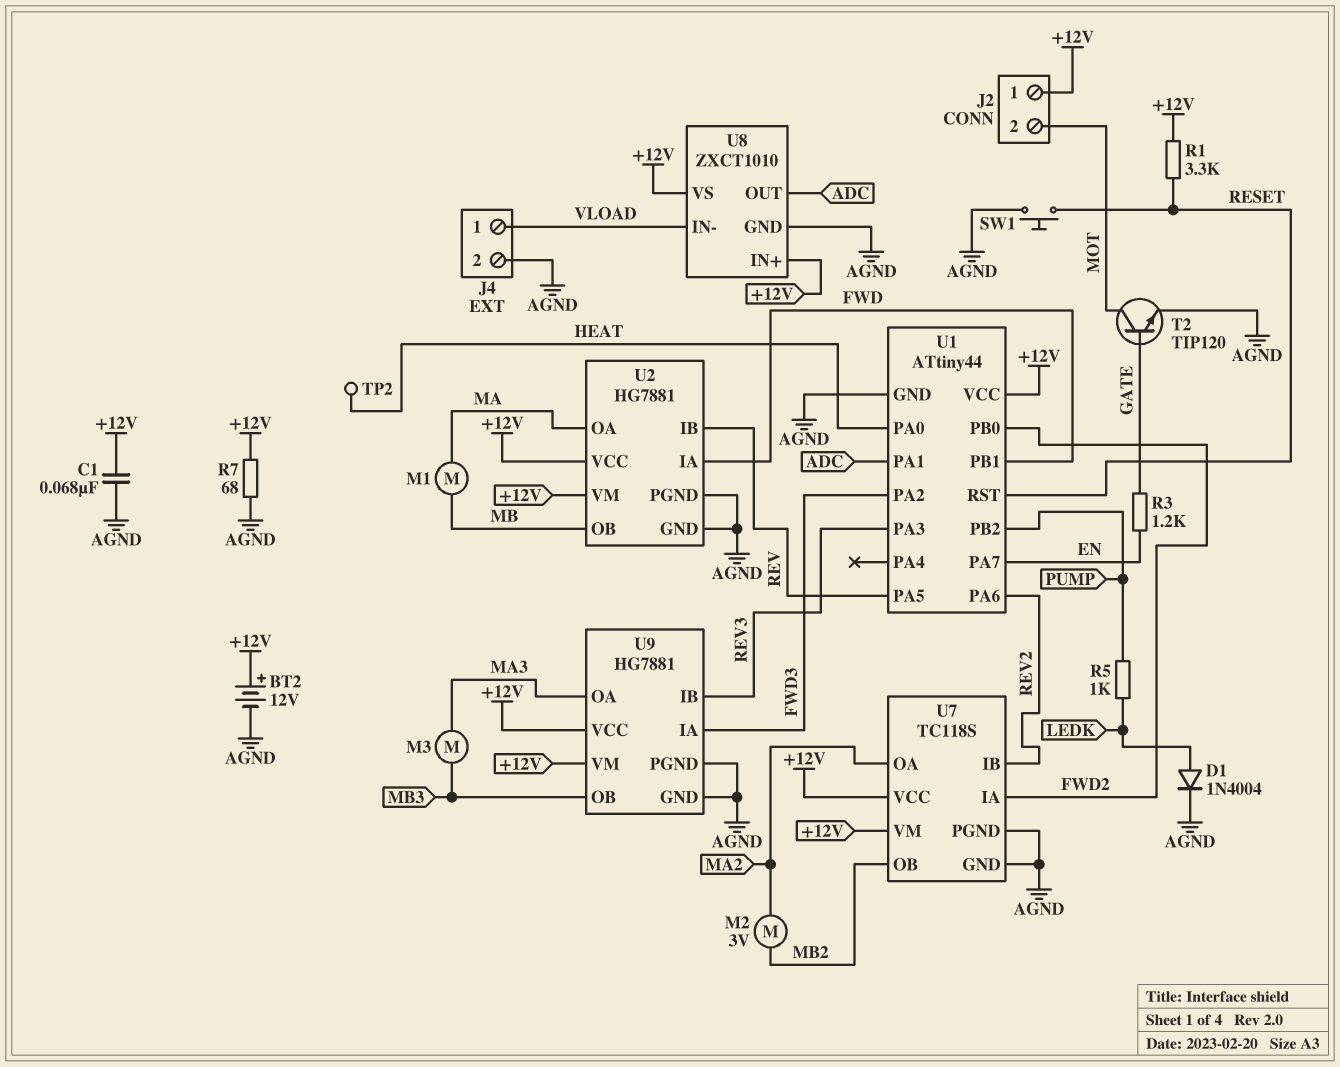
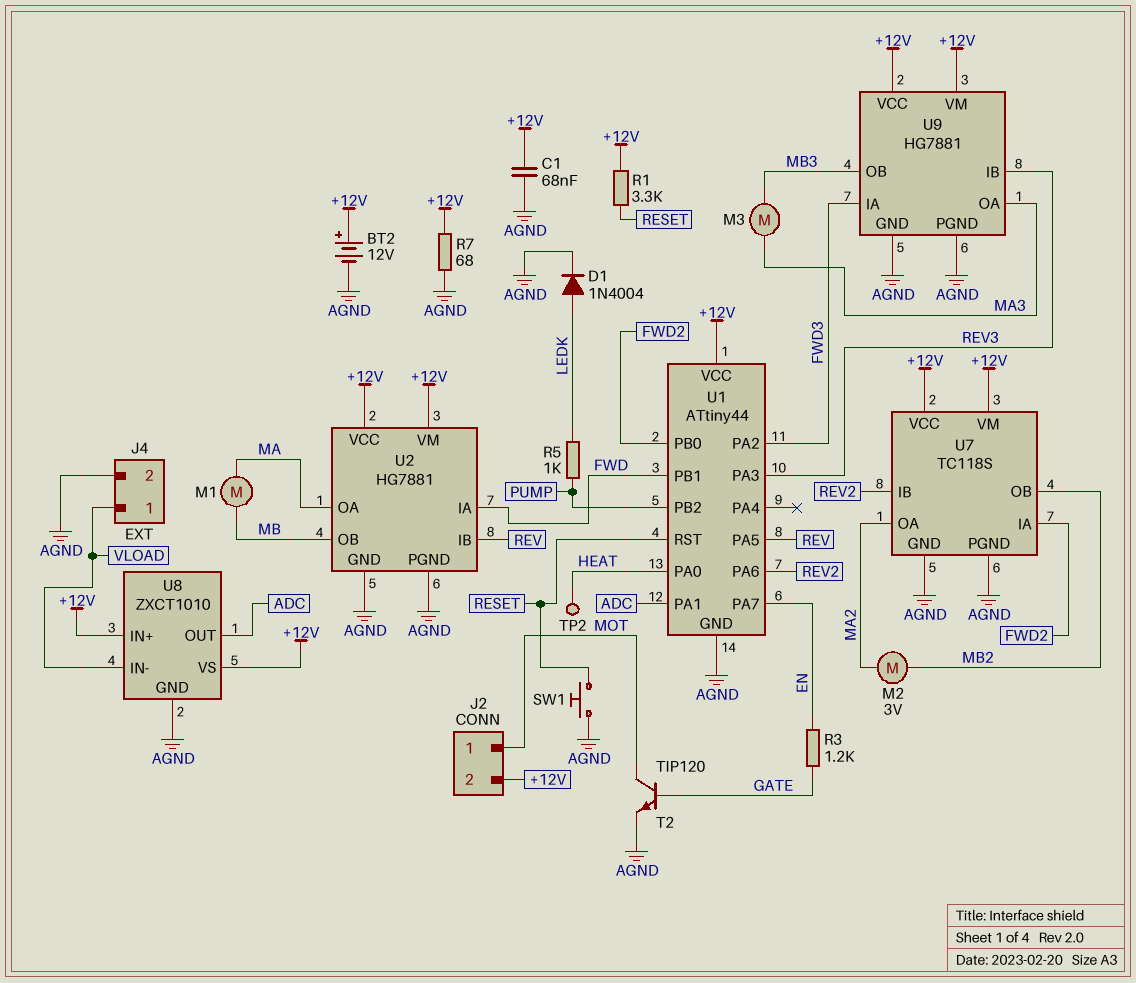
J2 pin 1: +12V -> MOT
J2 pin 2: MOT -> +12V

